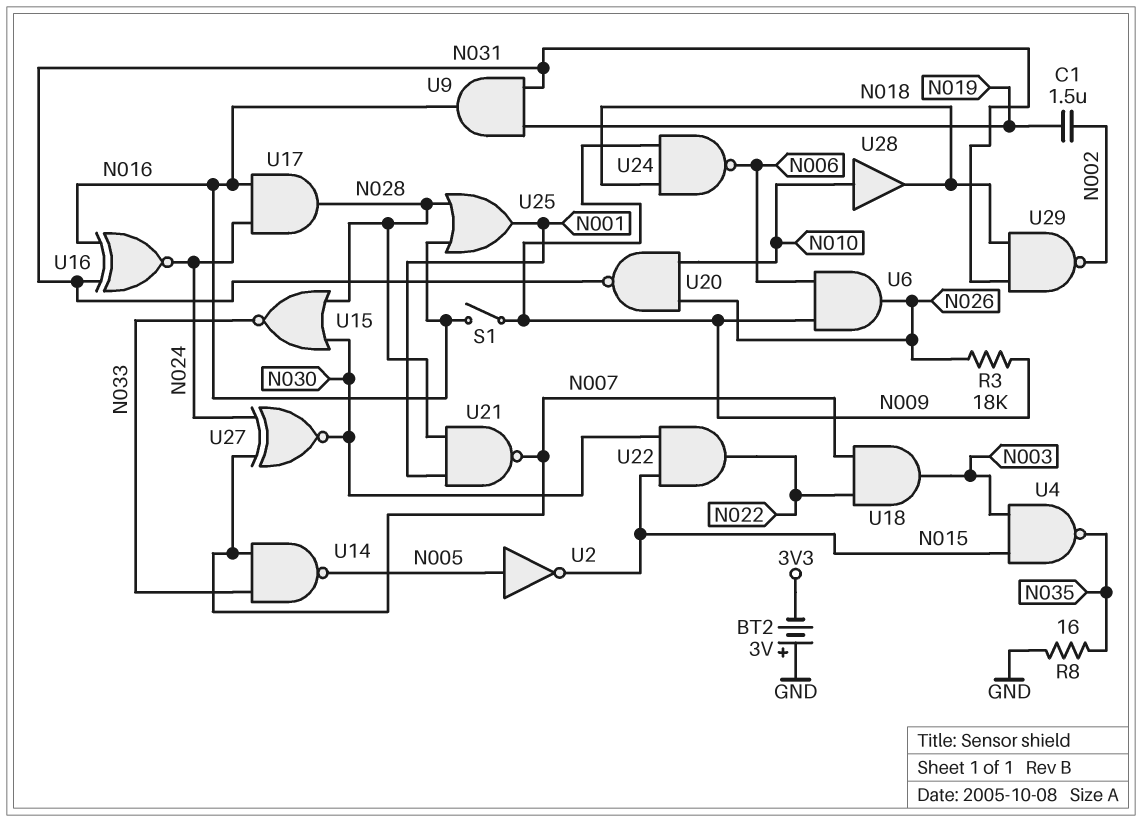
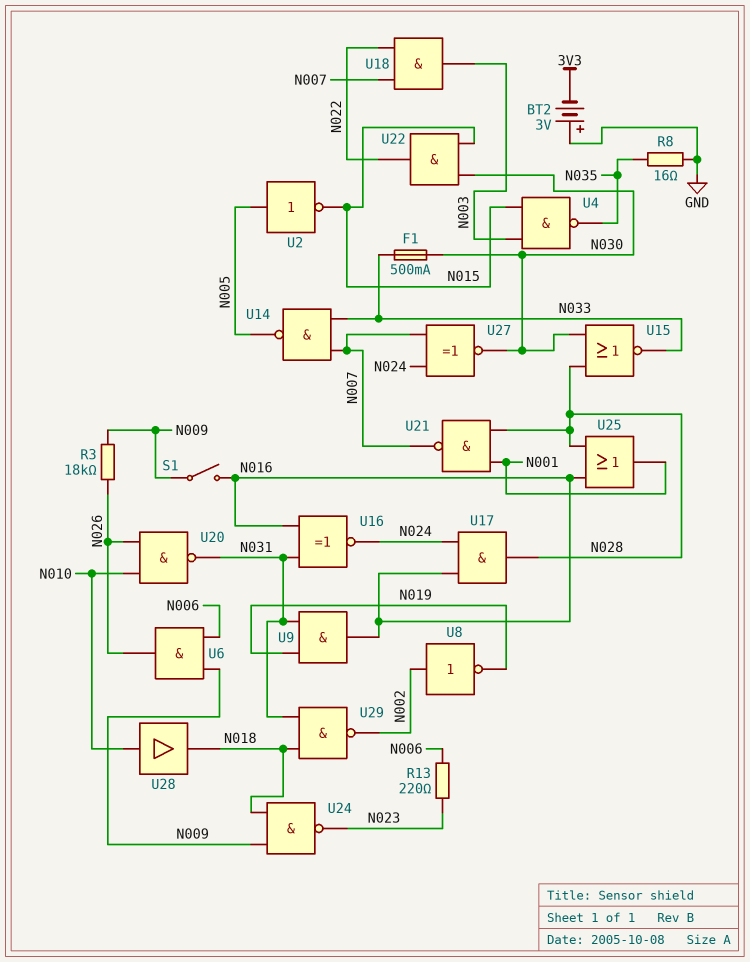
C1: 1.5uF (N002, N019) -> none
F1: none -> 500mA (N030, N033)
R13: none -> 220 (N006, N023)
U8: none -> NOT (in N002, out N019)
U24: NAND (in N009, in N018, out N006) -> NAND (in N009, in N018, out N023)

